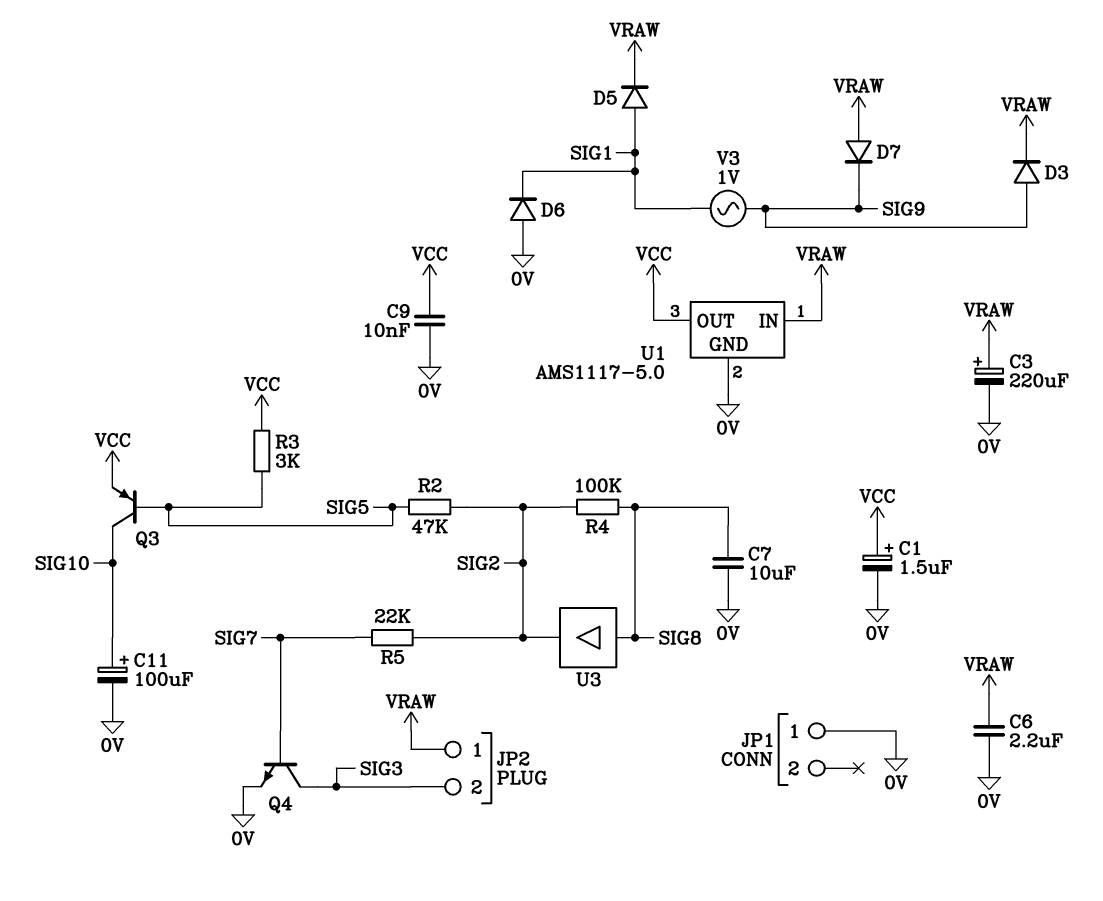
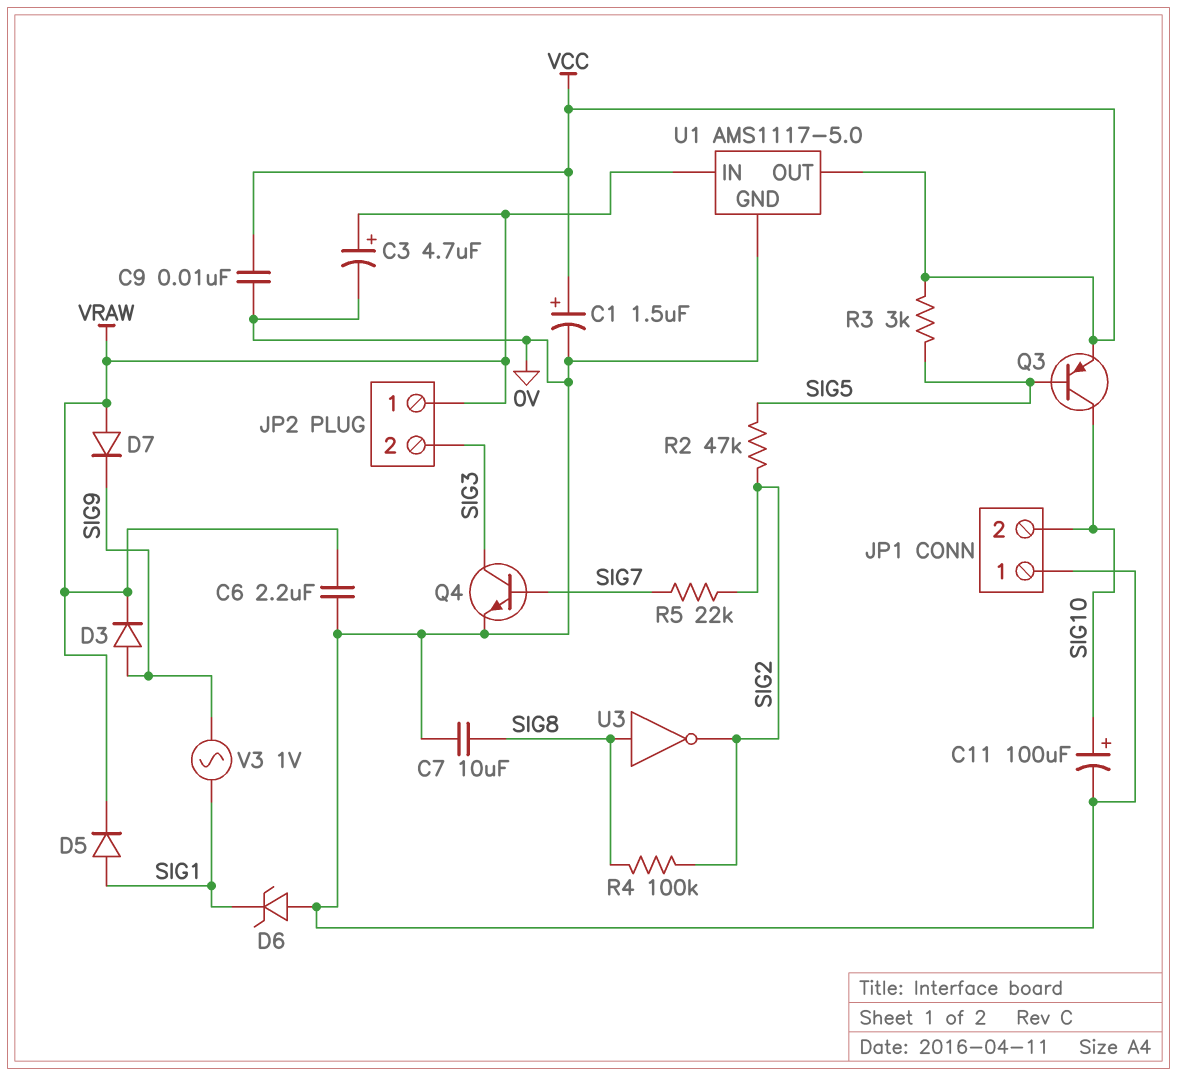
C3: 220uF (plus VRAW, minus 0V) -> 4.7uF (plus VRAW, minus 0V)
D6: diode (A 0V, K SIG1) -> zener (A 0V, K SIG1)
JP1 pin 2: none -> SIG10
U3: buffer (in SIG8, out SIG2) -> NOT (in SIG8, out SIG2)

